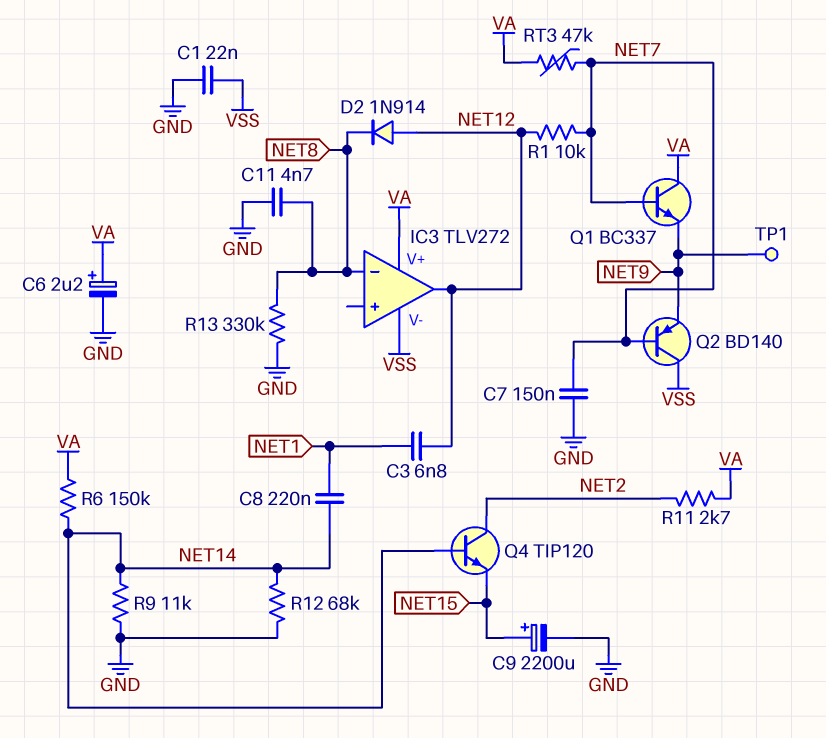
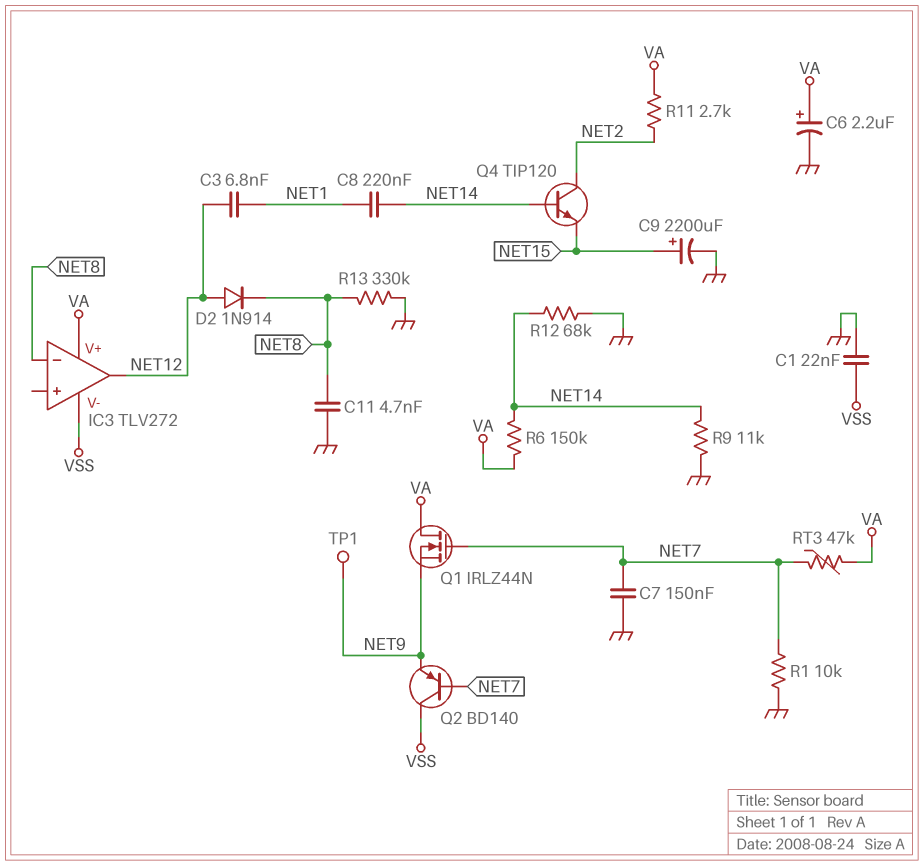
Q1: NPN BC337 (B NET7, C VA, E NET9) -> NMOS IRLZ44N (G NET7, D VA, S NET9)
R1: 10k (NET7, NET12) -> 10k (GND, NET7)

